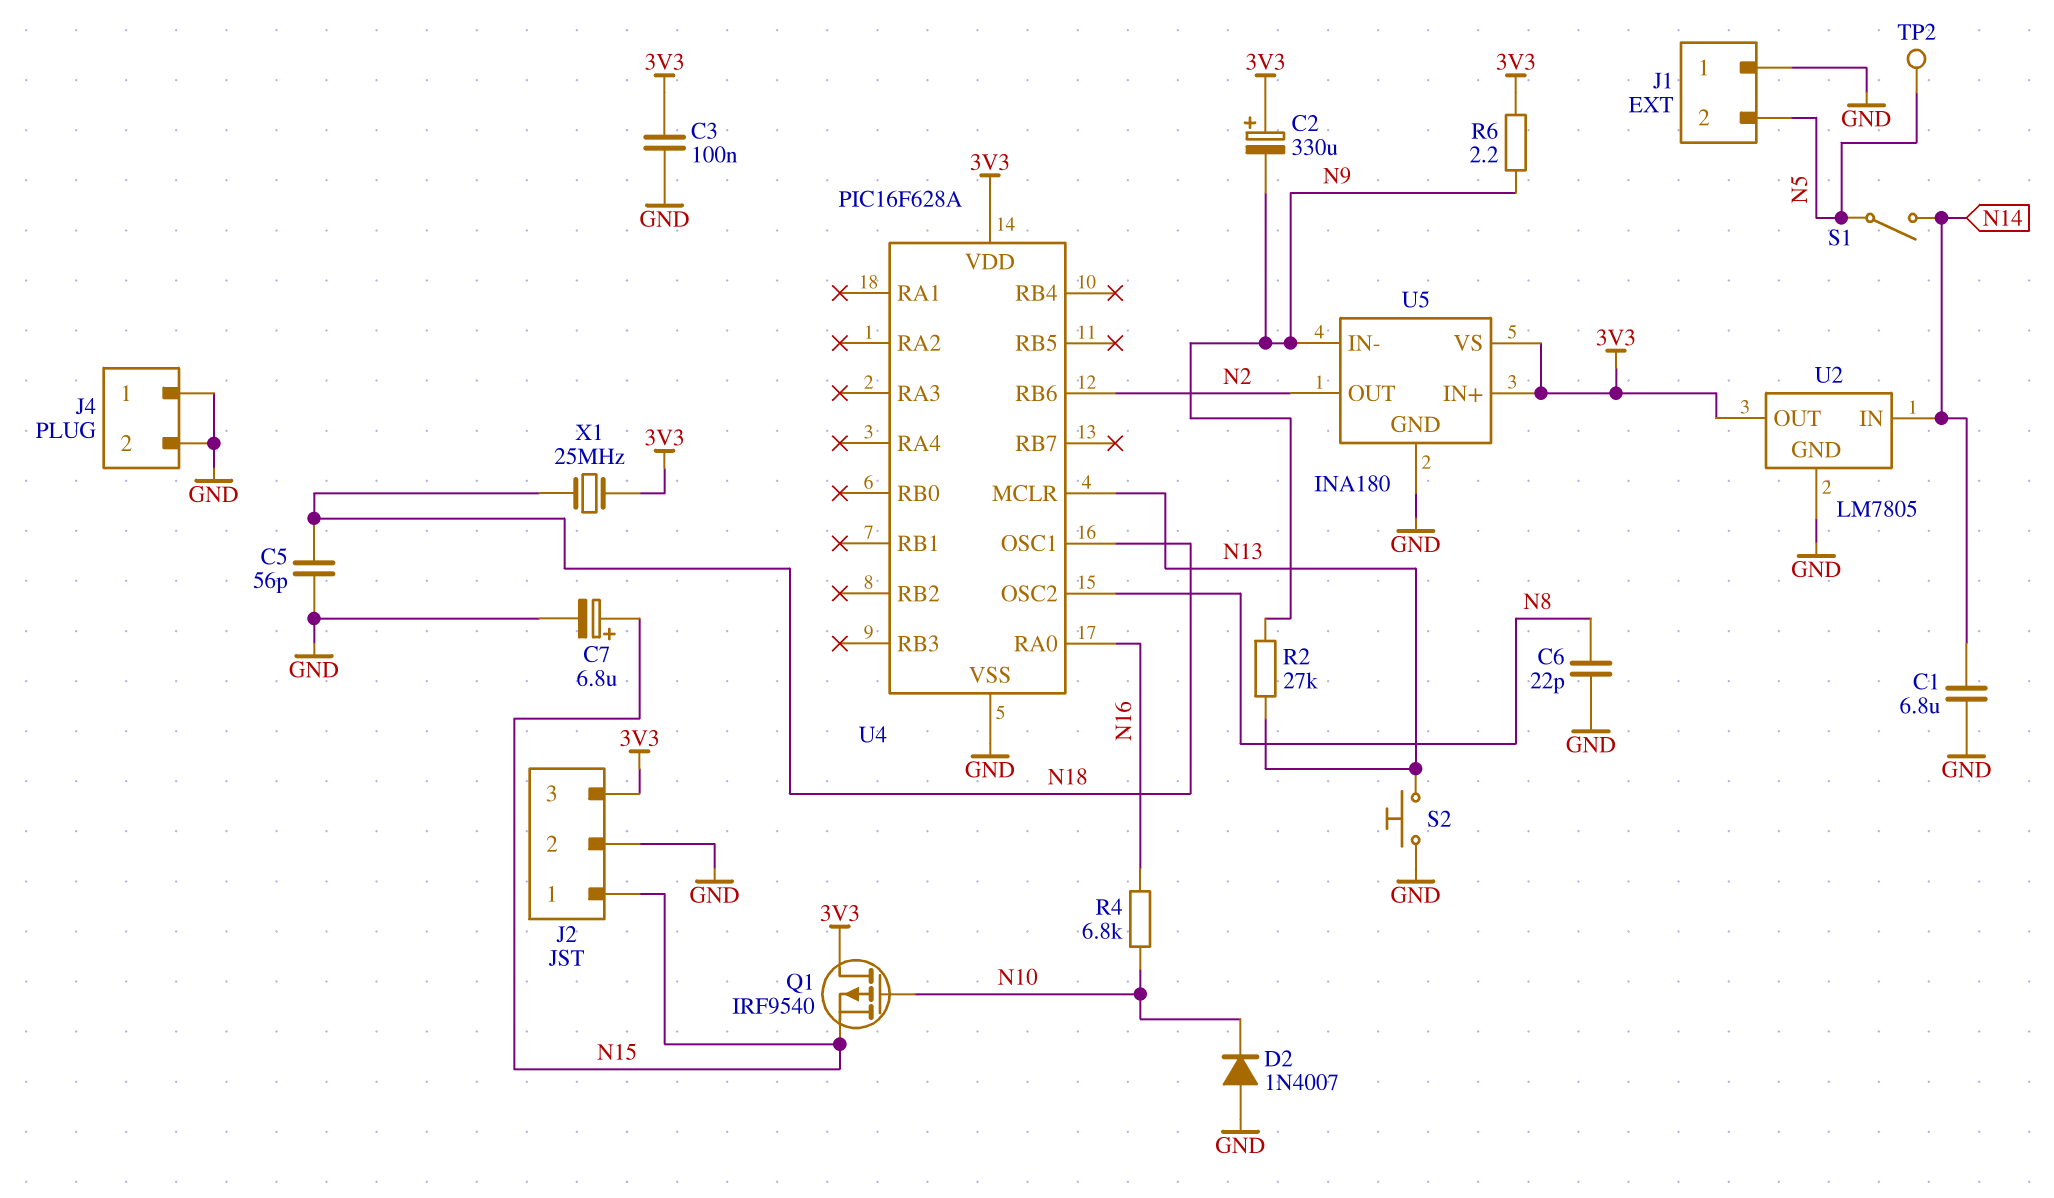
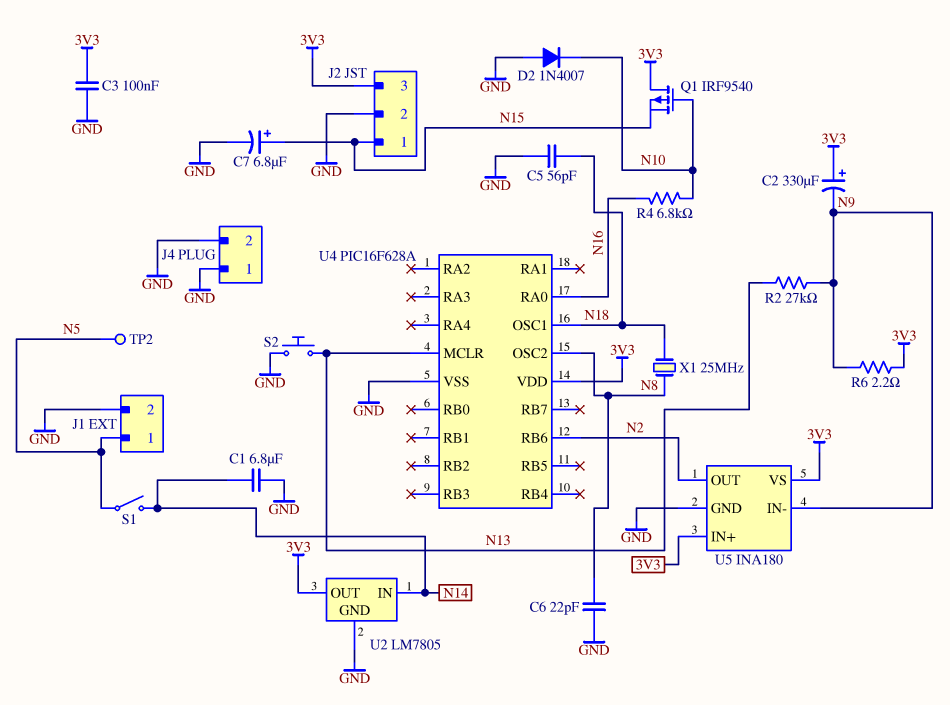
J1 pin 1: GND -> N5
J1 pin 2: N5 -> GND
X1: 25MHz (3V3, N18) -> 25MHz (N8, N18)

